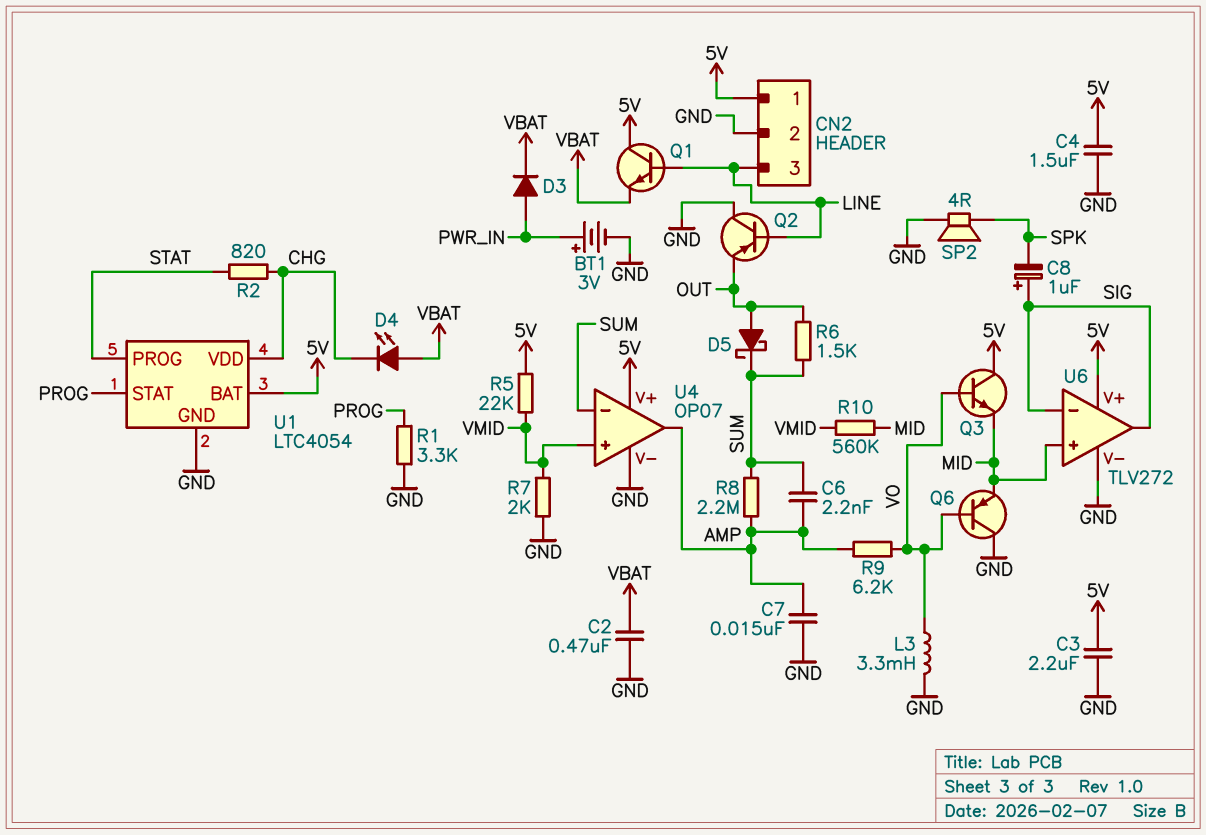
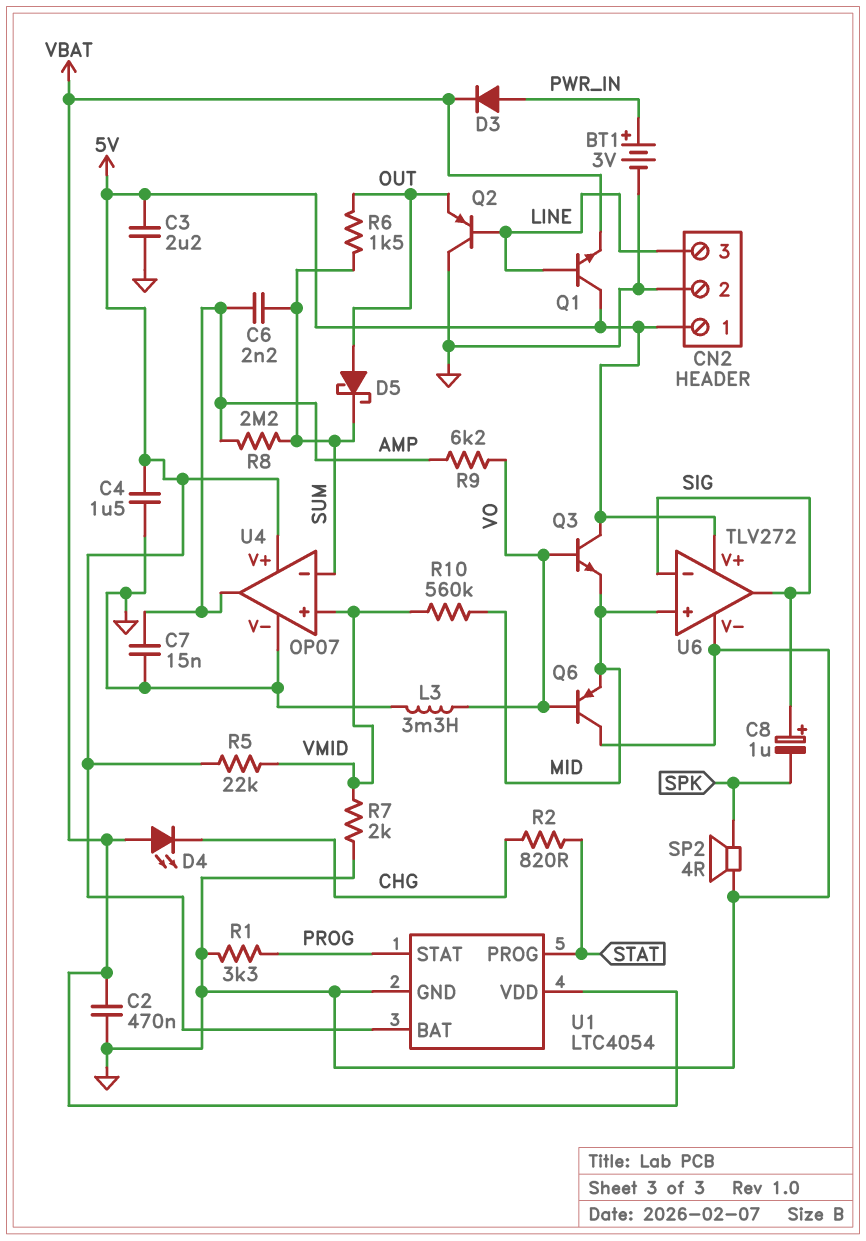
U1 pin VDD: CHG -> VBAT

